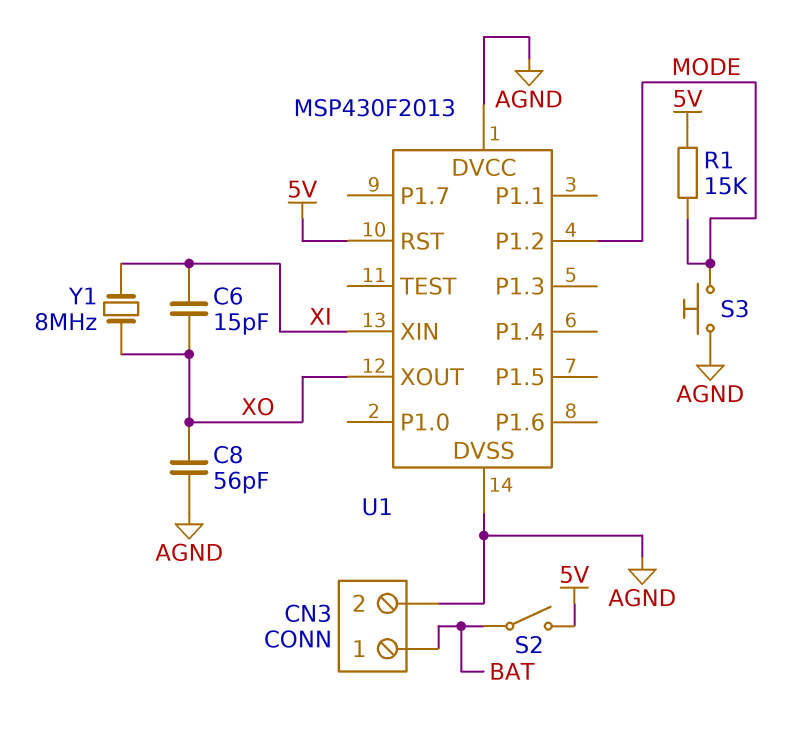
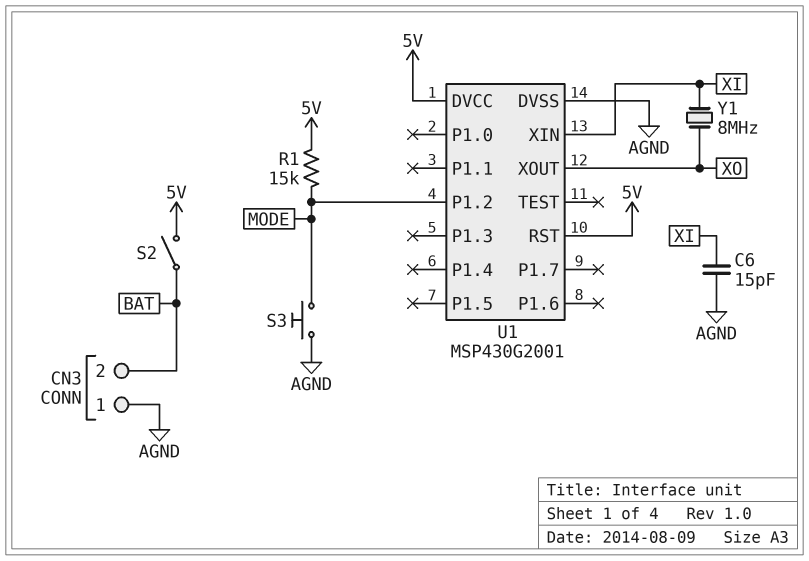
C6: 15pF (XI, XO) -> 15pF (AGND, XI)
C8: 56pF (AGND, XO) -> none
CN3 pin 1: BAT -> AGND
CN3 pin 2: AGND -> BAT
U1: MSP430F2013 -> MSP430G2001
U1 pin DVCC: AGND -> 5V

